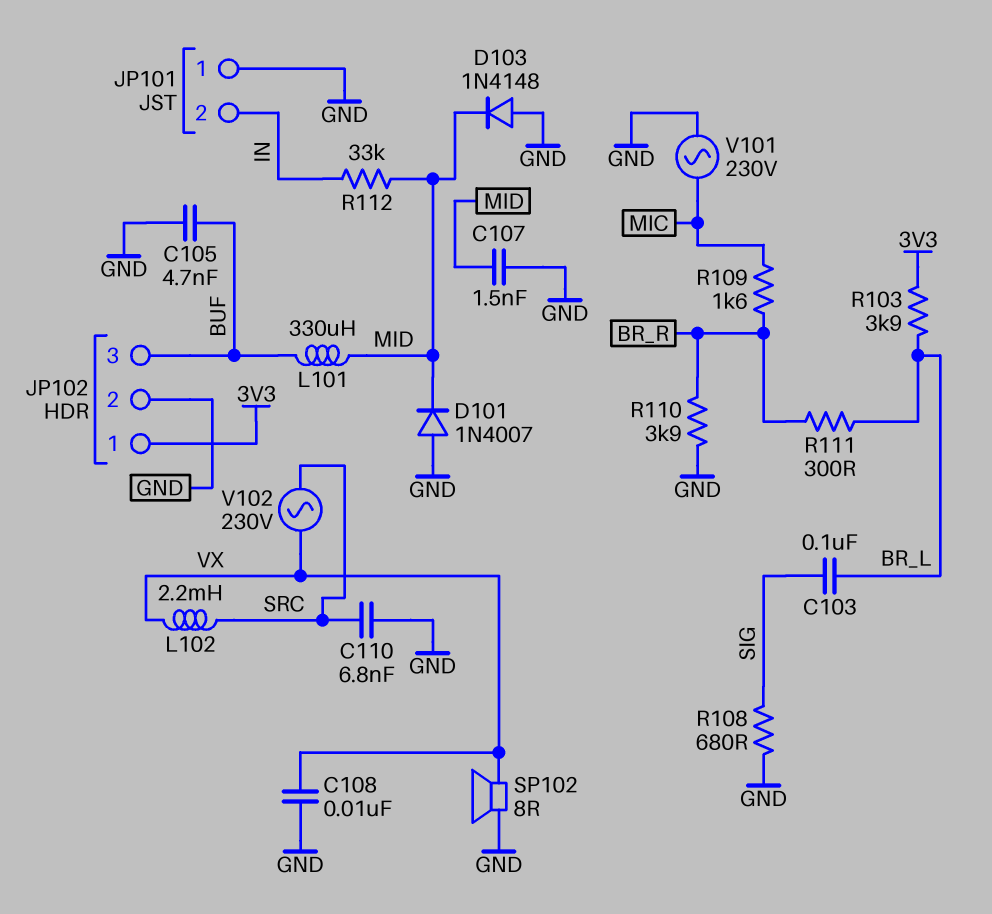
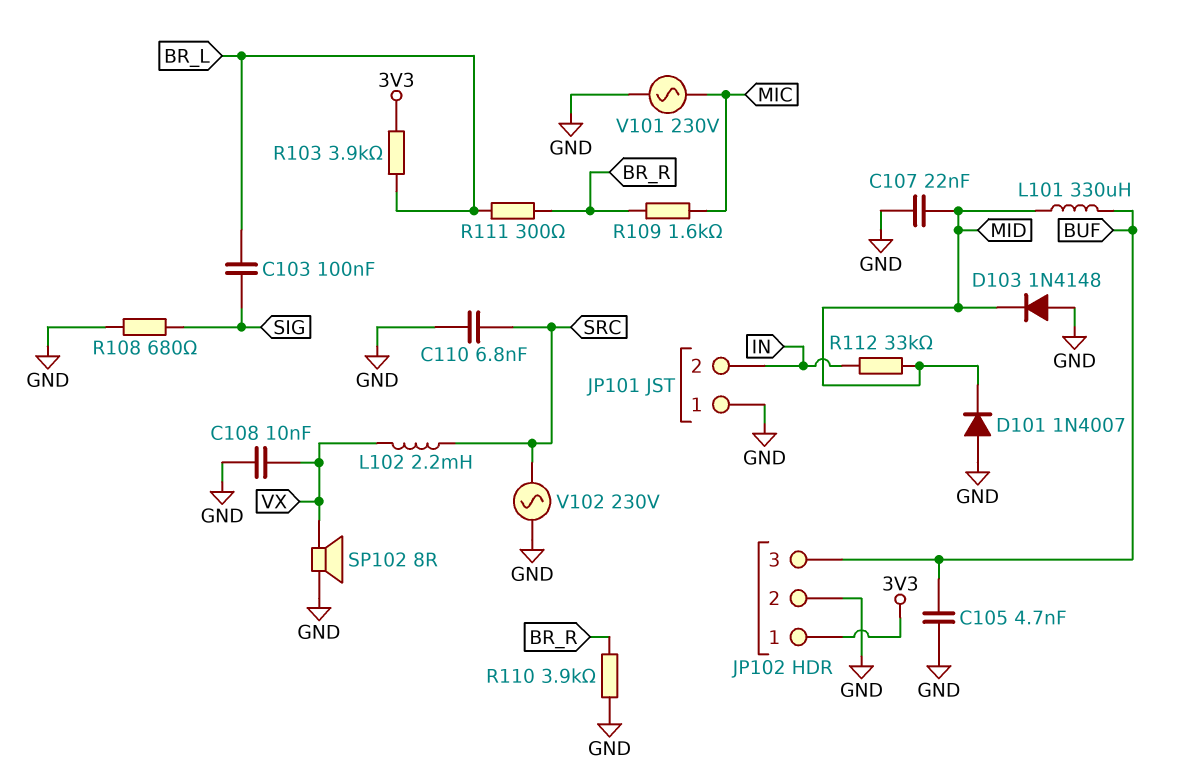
C107: 1.5nF (GND, MID) -> 22nF (GND, MID)
V102: AC 230V (SRC, VX) -> AC 230V (GND, SRC)

